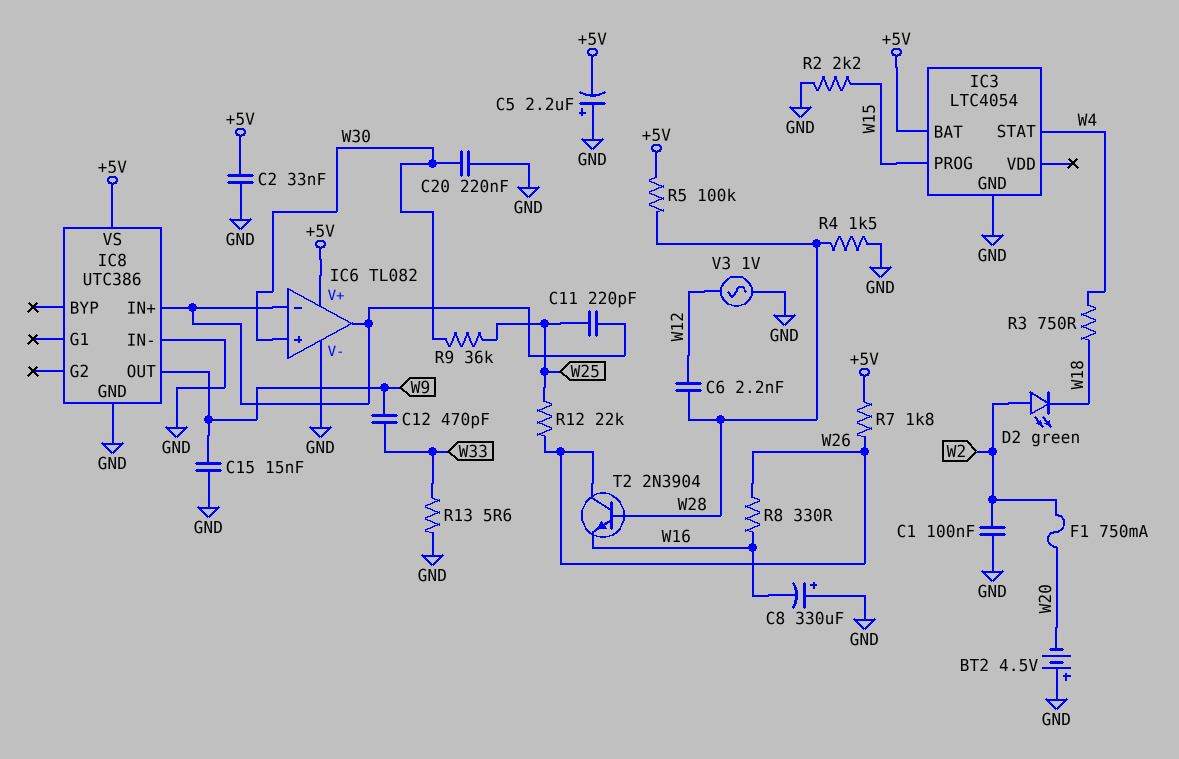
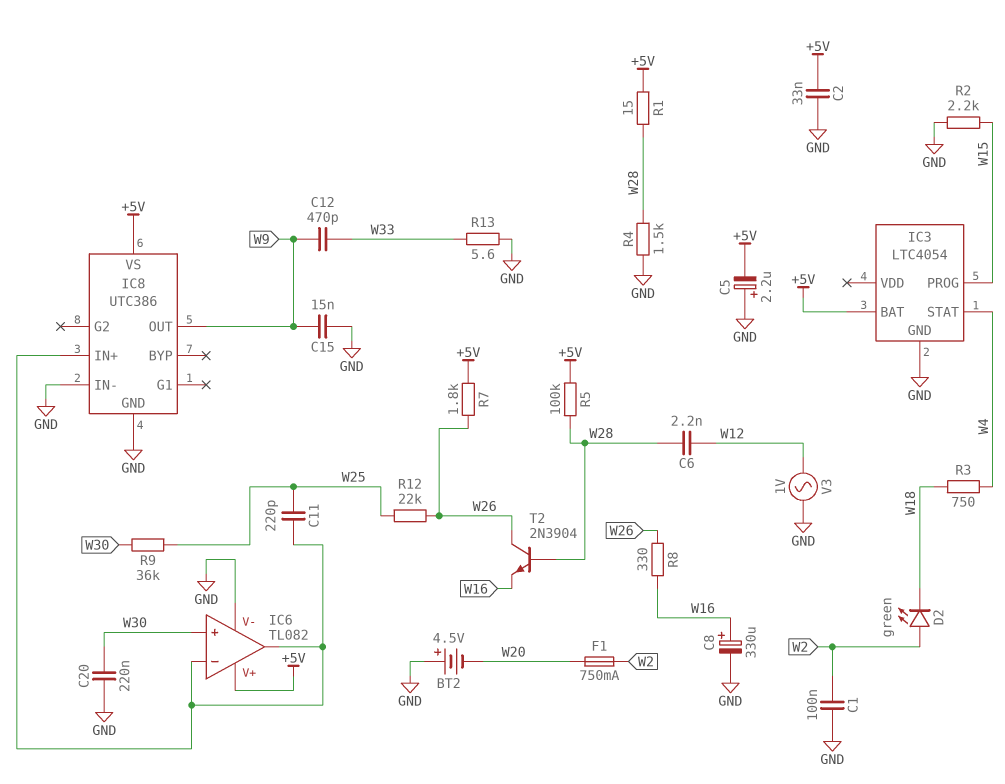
C8: 330uF (plus GND, minus W16) -> 330uF (plus W16, minus GND)
R1: none -> 15 (+5V, W28)

